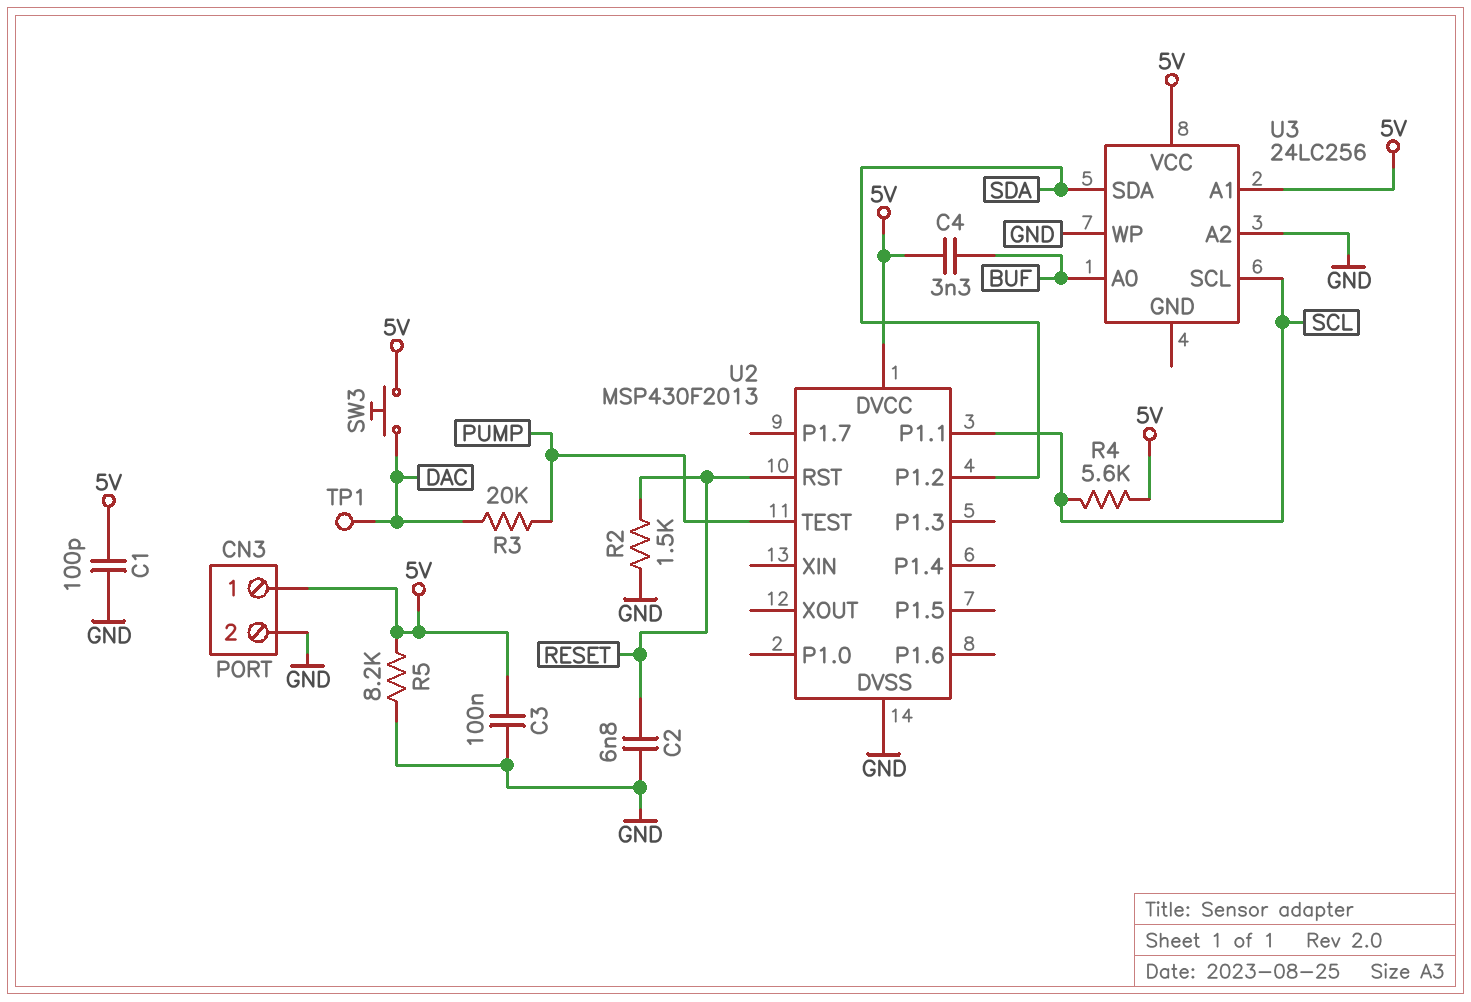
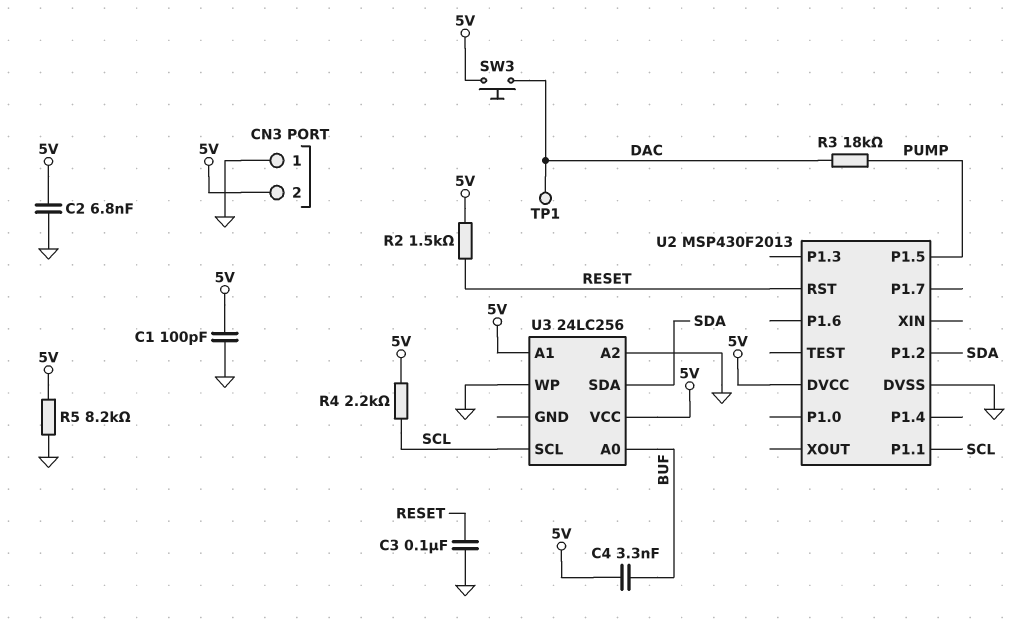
C2: 6.8nF (GND, RESET) -> 6.8nF (5V, GND)
C3: 100nF (5V, GND) -> 100nF (GND, RESET)
CN3 pin 1: 5V -> GND
CN3 pin 2: GND -> 5V
R2: 1.5k (GND, RESET) -> 1.5k (5V, RESET)
R3: 20k (DAC, PUMP) -> 18k (DAC, PUMP)
R4: 5.6k (5V, SCL) -> 2.2k (5V, SCL)
U2 pin P1.5: none -> PUMP
U2 pin TEST: PUMP -> none

